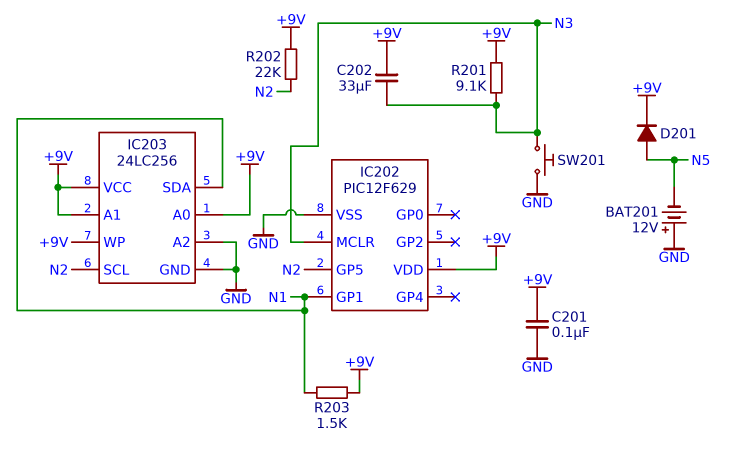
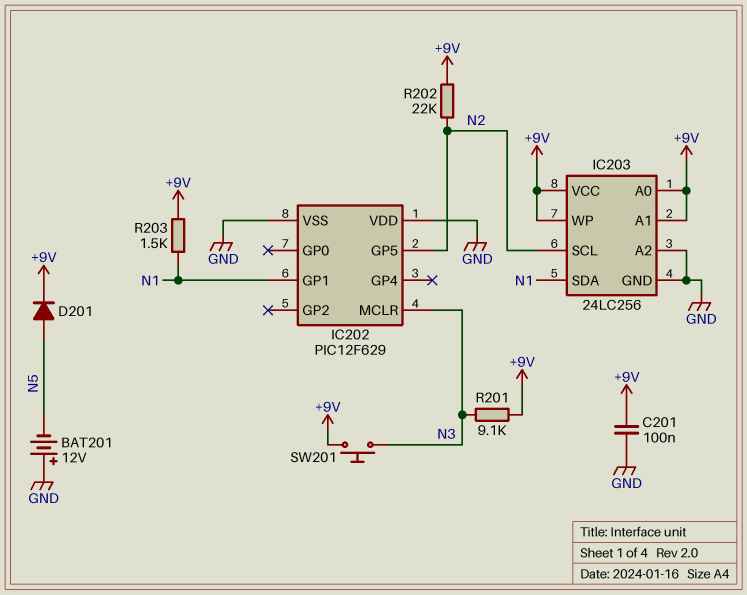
C202: 33uF (+9V, N3) -> none
IC202 pin VDD: +9V -> GND
SW201: button (GND, N3) -> button (+9V, N3)

